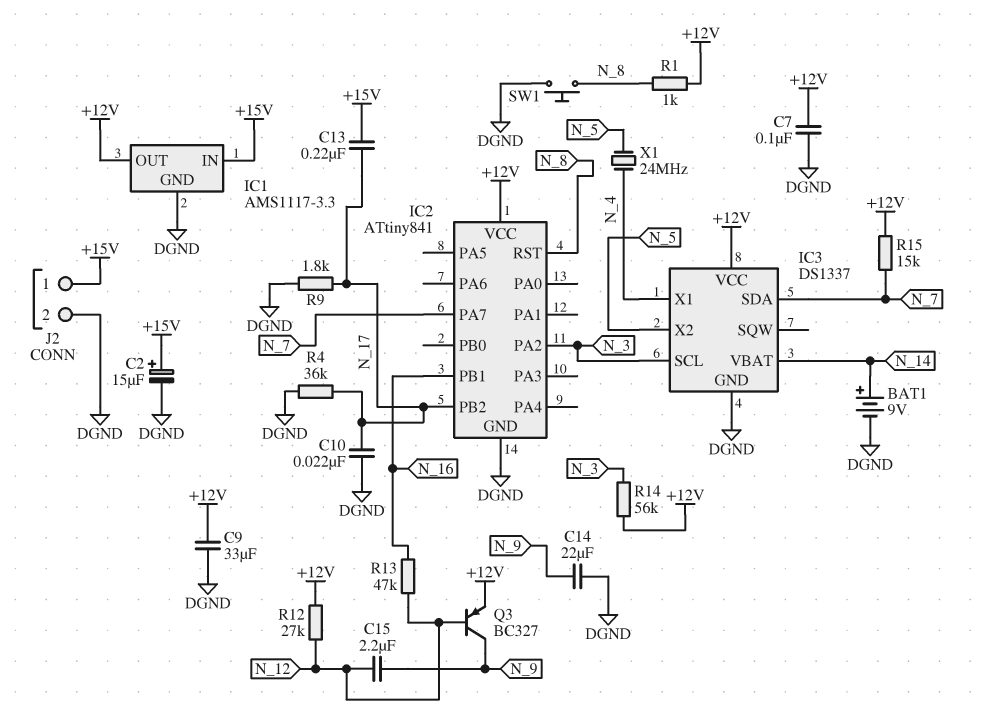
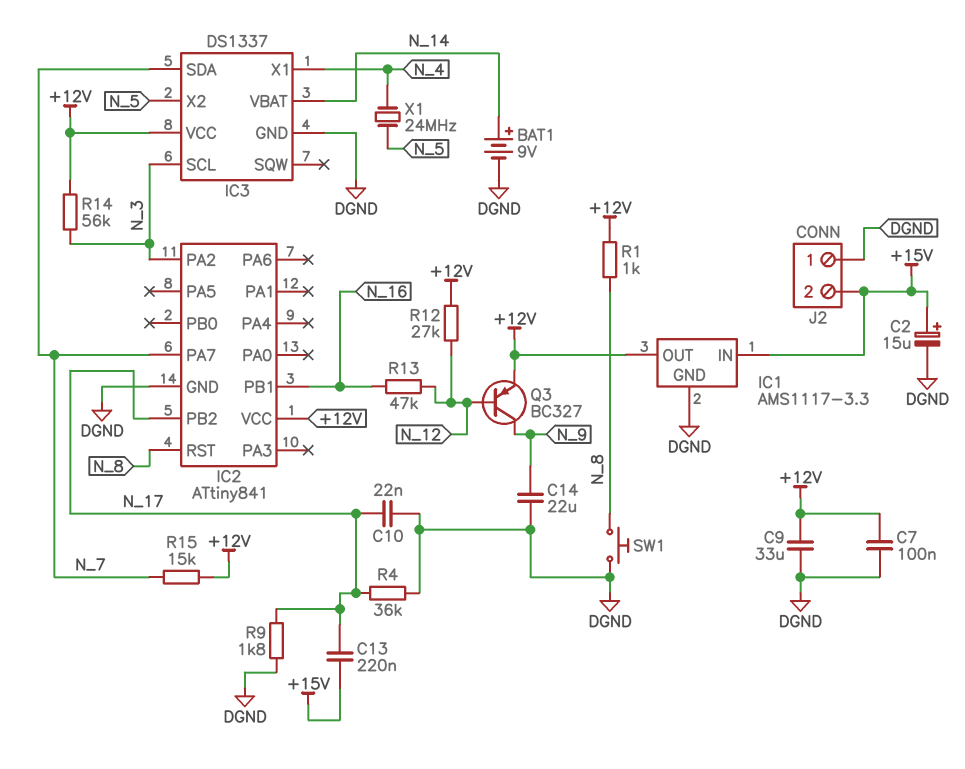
C15: 2.2uF (N_9, N_12) -> none
J2 pin 1: +15V -> DGND
J2 pin 2: DGND -> +15V

